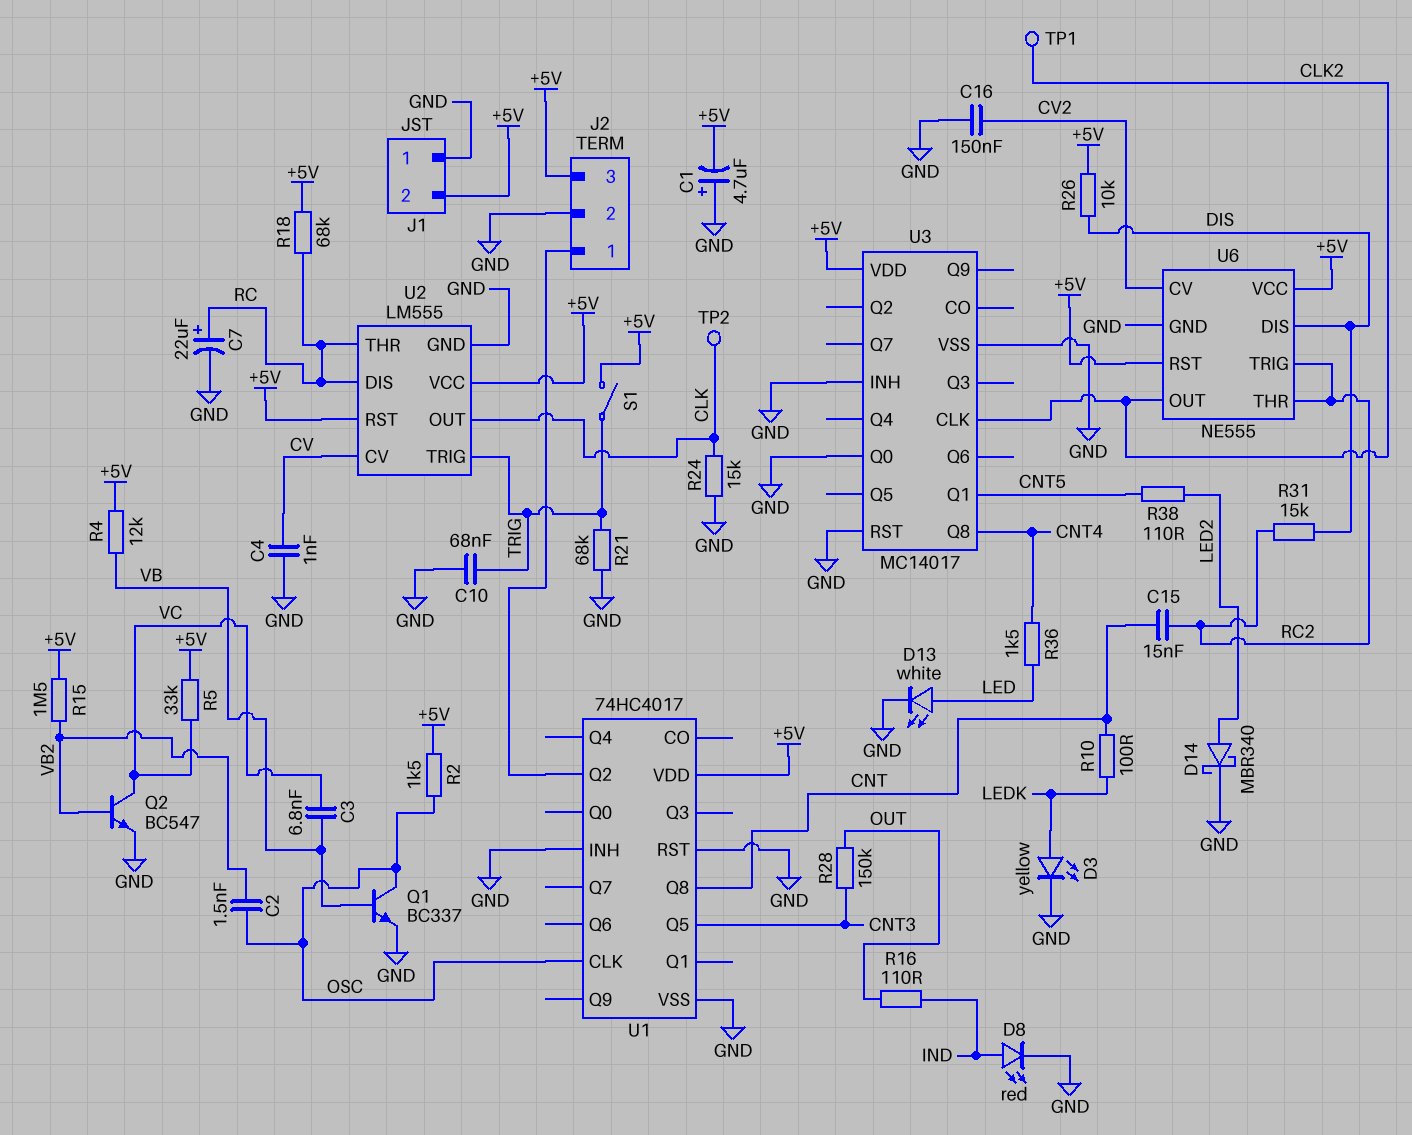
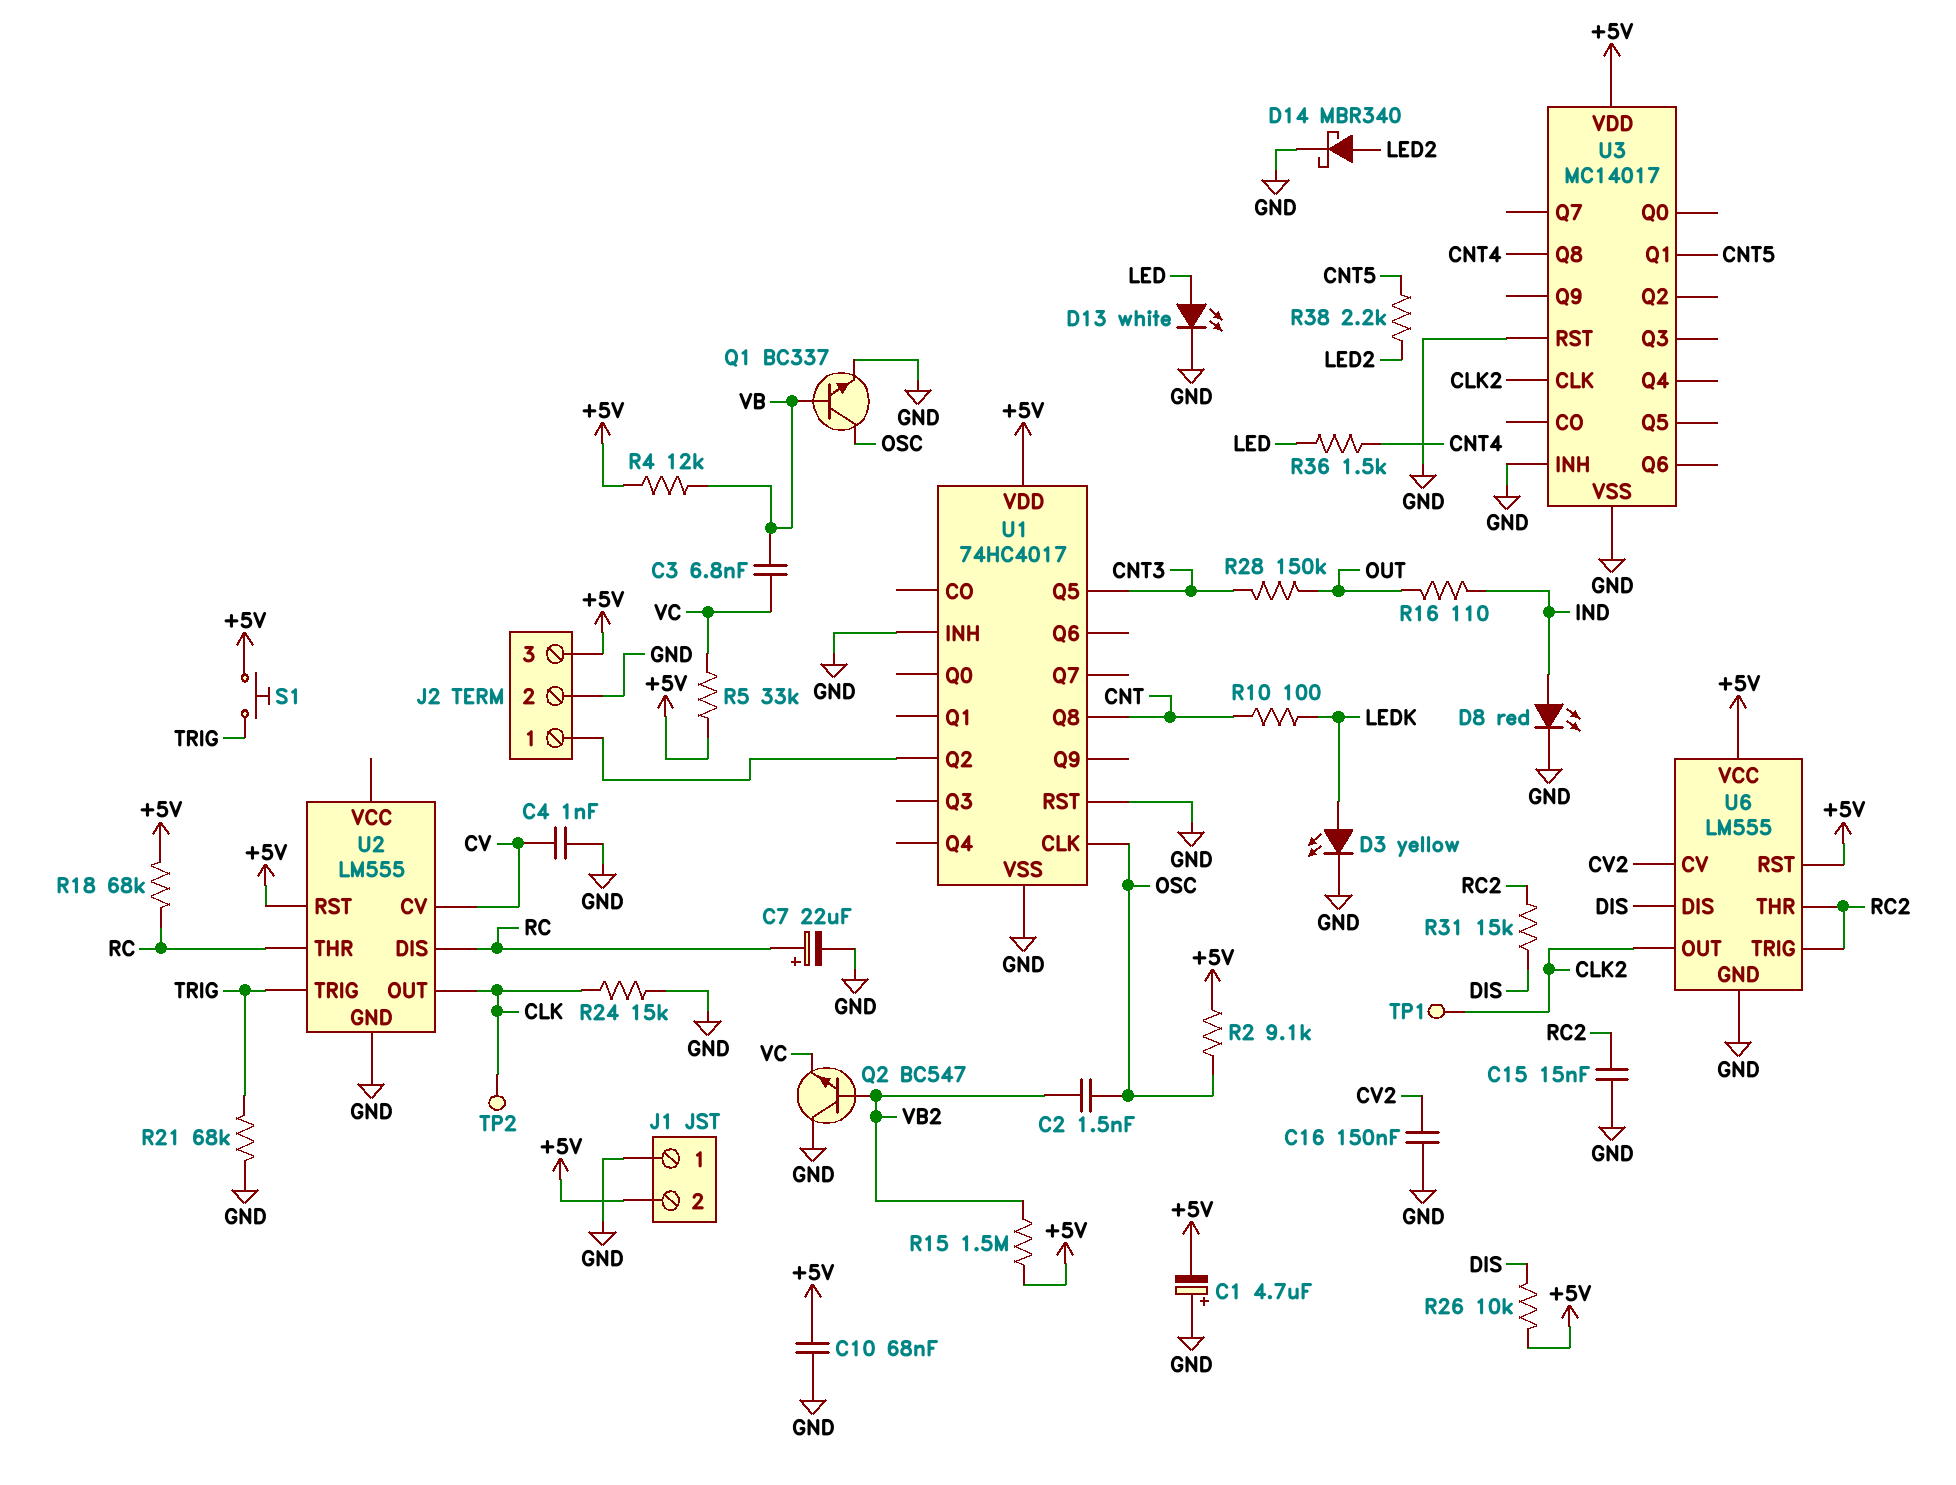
C10: 68nF (GND, TRIG) -> 68nF (+5V, GND)
C15: 15nF (CNT, RC2) -> 15nF (GND, RC2)
Q2: NPN BC547 (B VB2, C VC, E GND) -> NPN BC547 (B VB2, C GND, E VC)
R2: 1.5k (+5V, OSC) -> 9.1k (+5V, OSC)
R38: 110 (CNT5, LED2) -> 2.2k (CNT5, LED2)
S1: switch (+5V, TRIG) -> button (+5V, TRIG)
U2 pin VCC: +5V -> none
U3 pin Q0: GND -> none
U6: NE555 -> LM555

